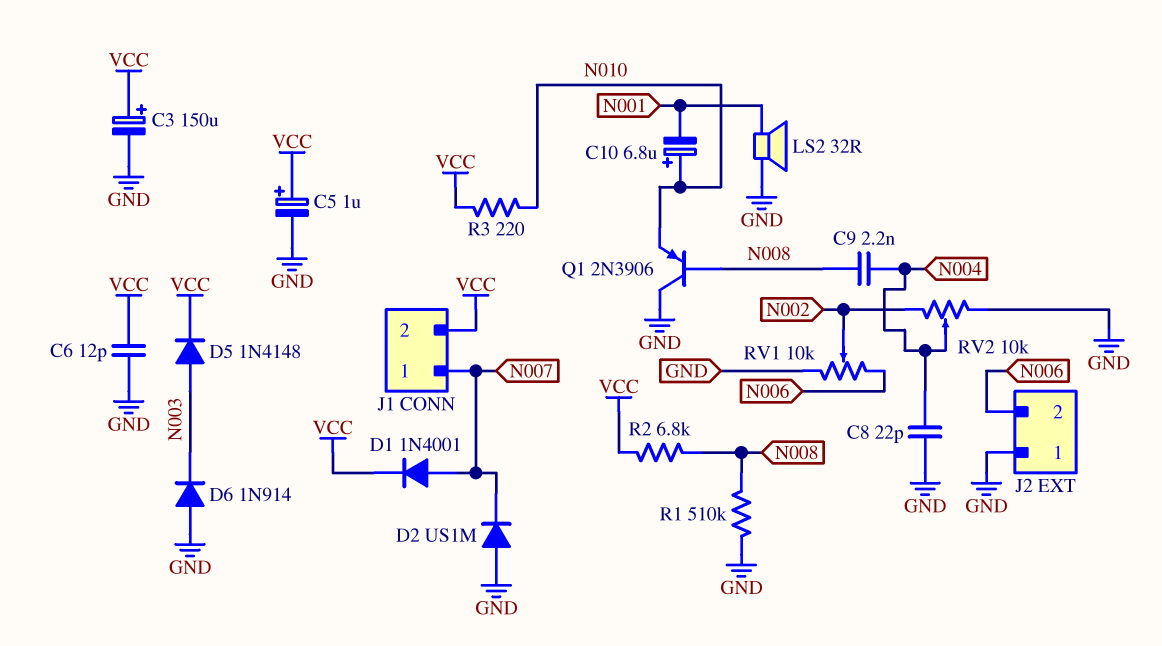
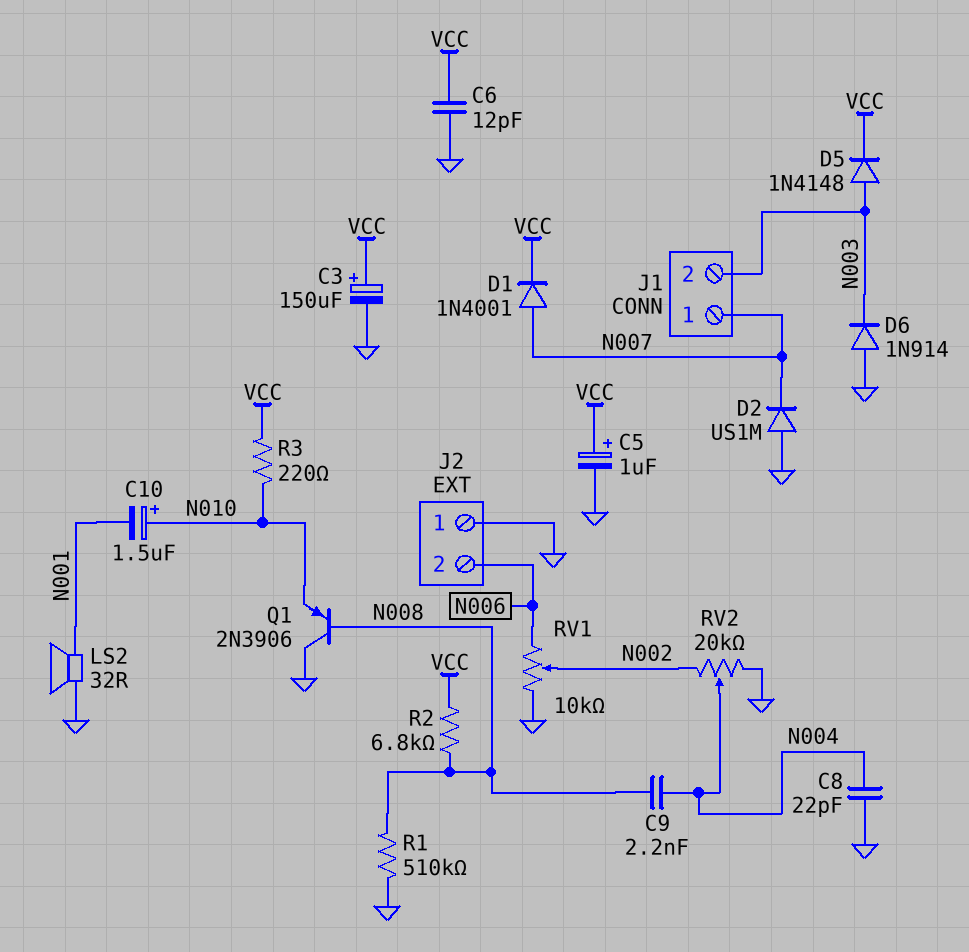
C10: 6.8uF (plus N010, minus N001) -> 1.5uF (plus N010, minus N001)
J1 pin 2: VCC -> N003
RV2: 10k (GND, N002, wiper N004) -> 20k (GND, N002, wiper N004)

